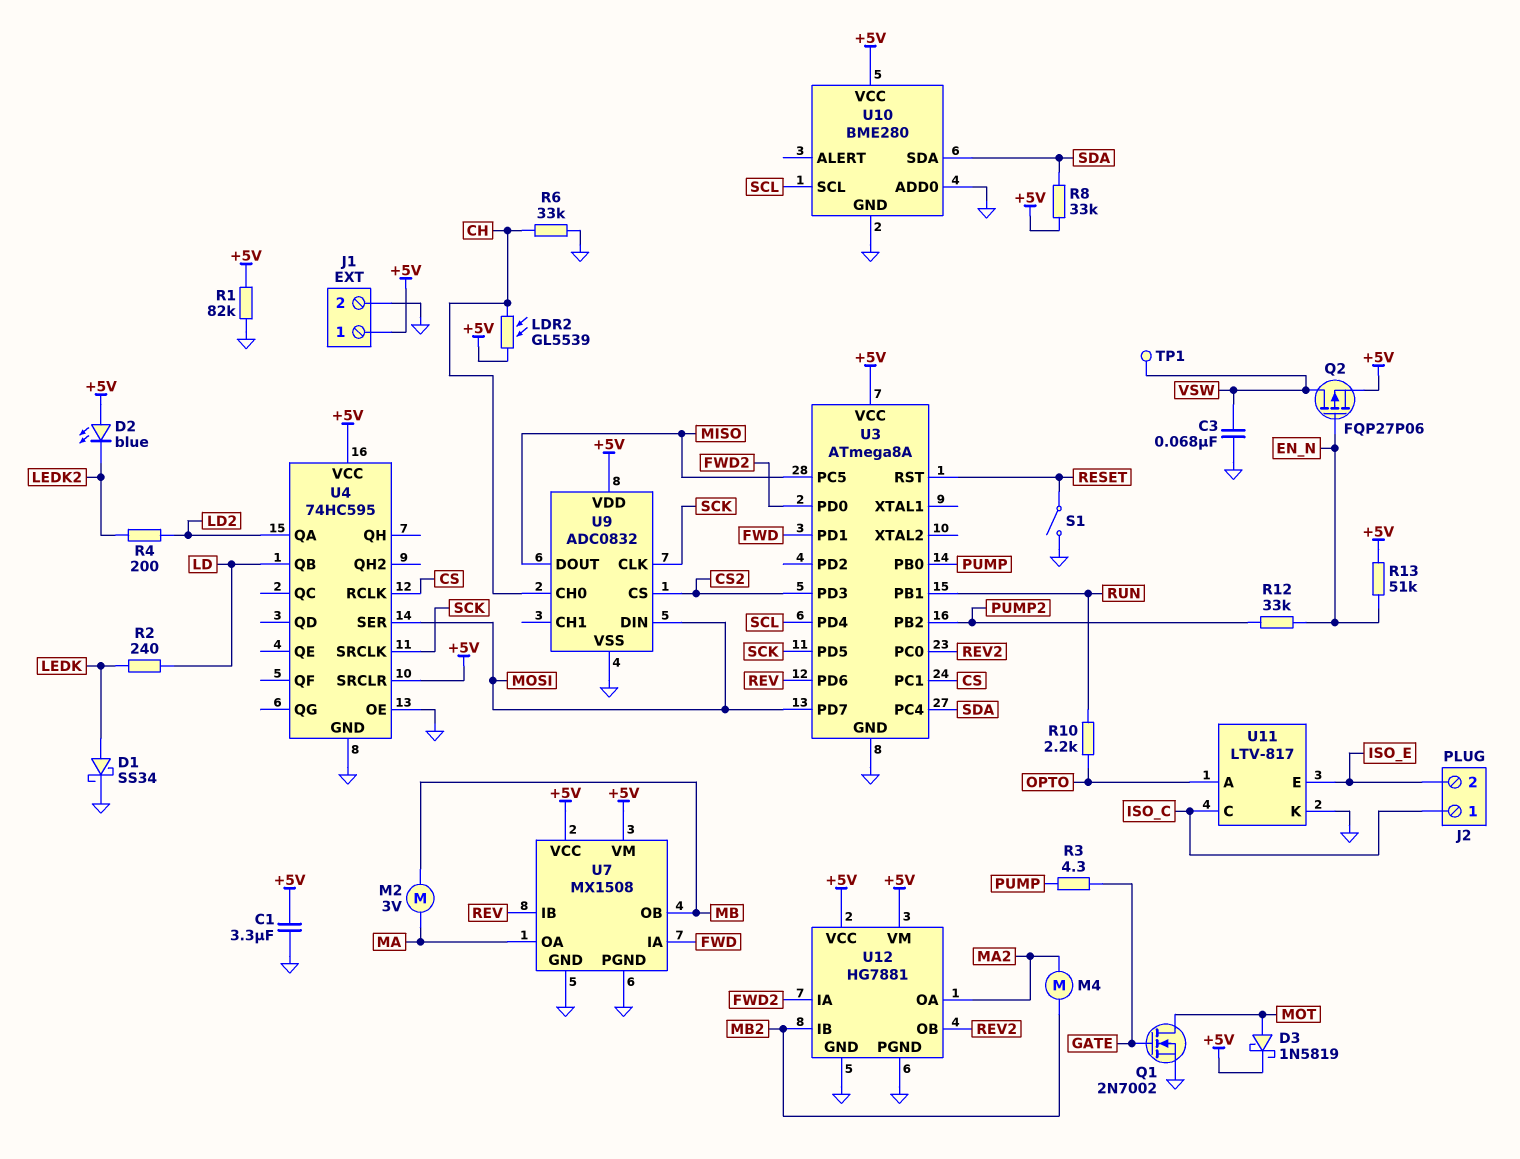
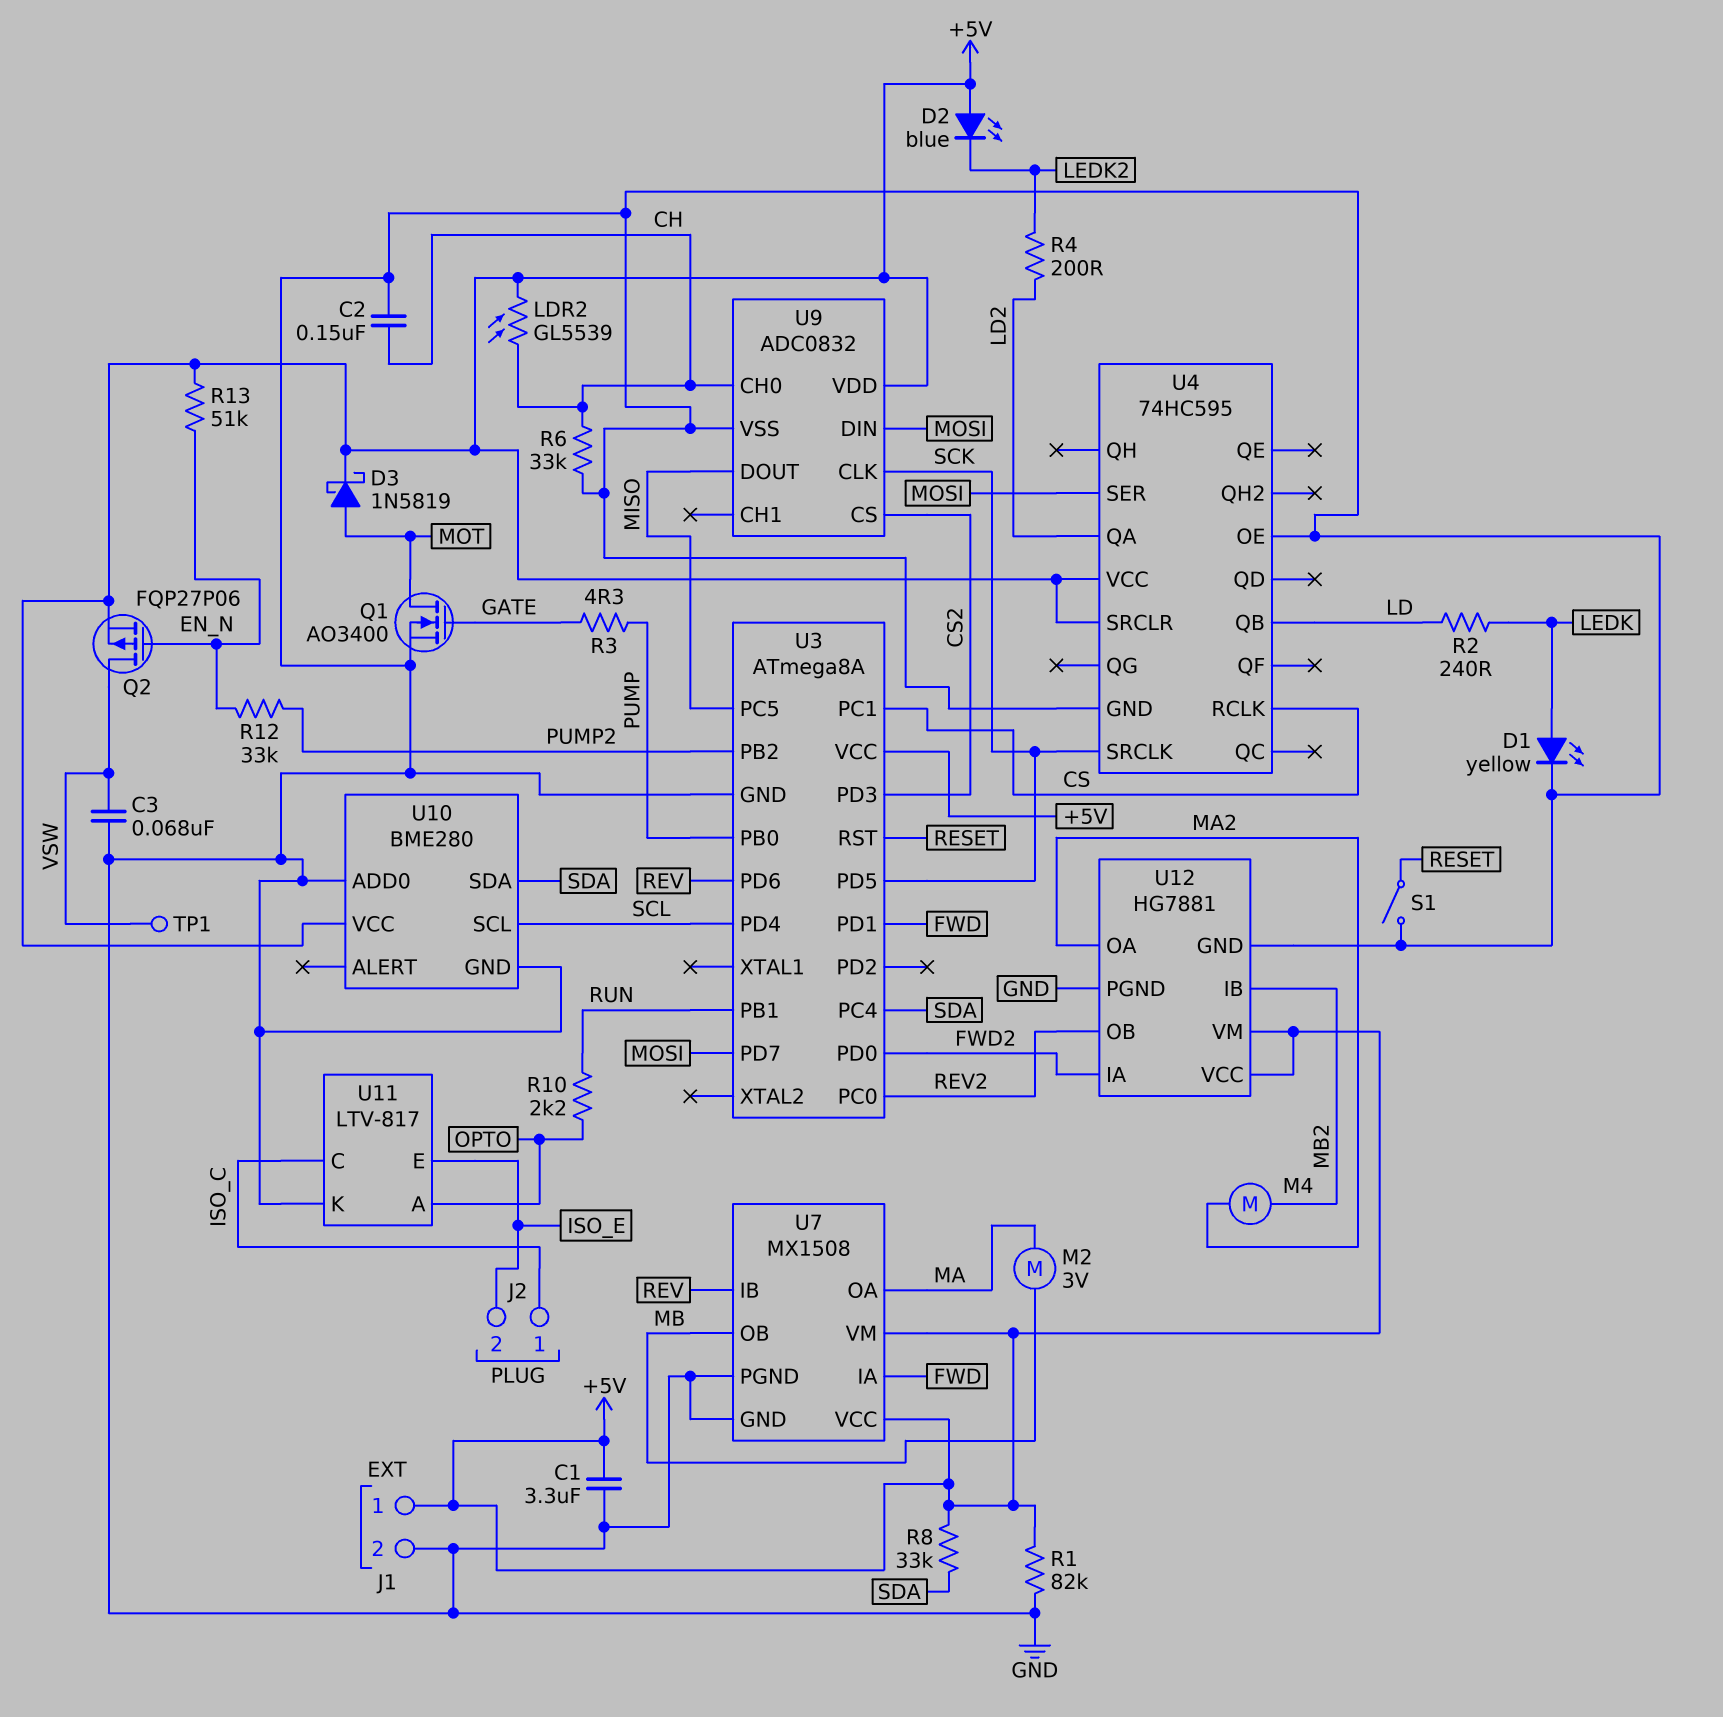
C2: none -> 150nF (CH, GND)
D1: schottky SS34 (A LEDK, K GND) -> LED yellow (A LEDK, K GND)
Q1: NMOS 2N7002 (G GATE, D MOT, S GND) -> NMOS AO3400 (G GATE, D MOT, S GND)

